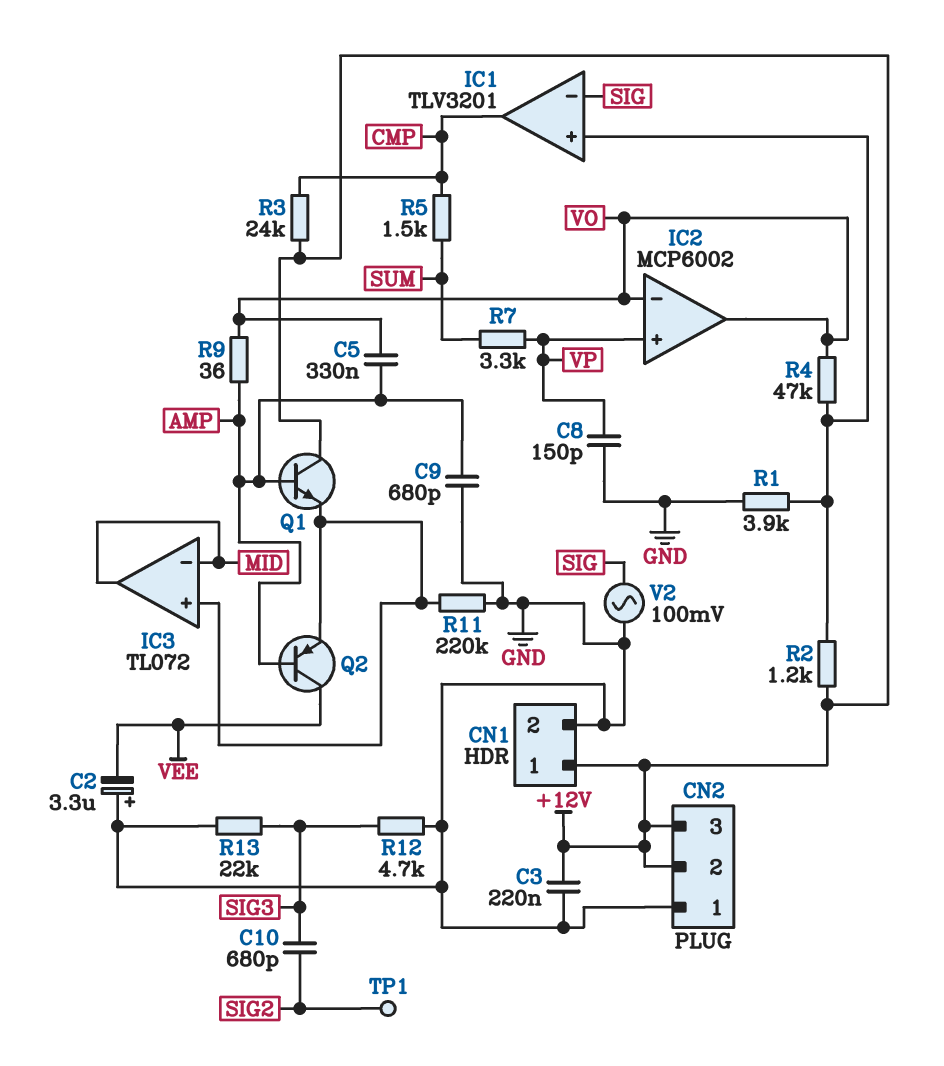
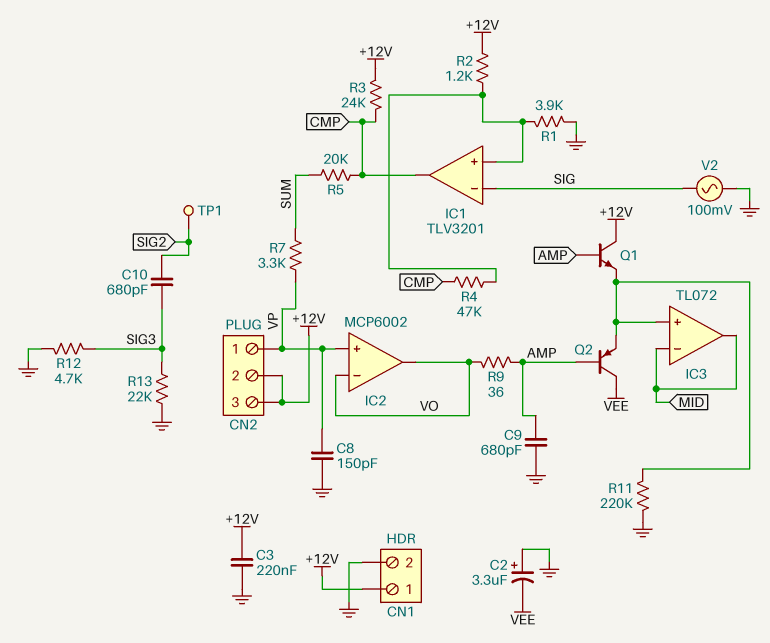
C5: 330nF (AMP, VO) -> none
CN2 pin 1: GND -> VP
R4: 47k (IC1/in+, VO) -> 47k (CMP, IC1/in+)
R5: 1.5k (CMP, SUM) -> 20k (CMP, SUM)

